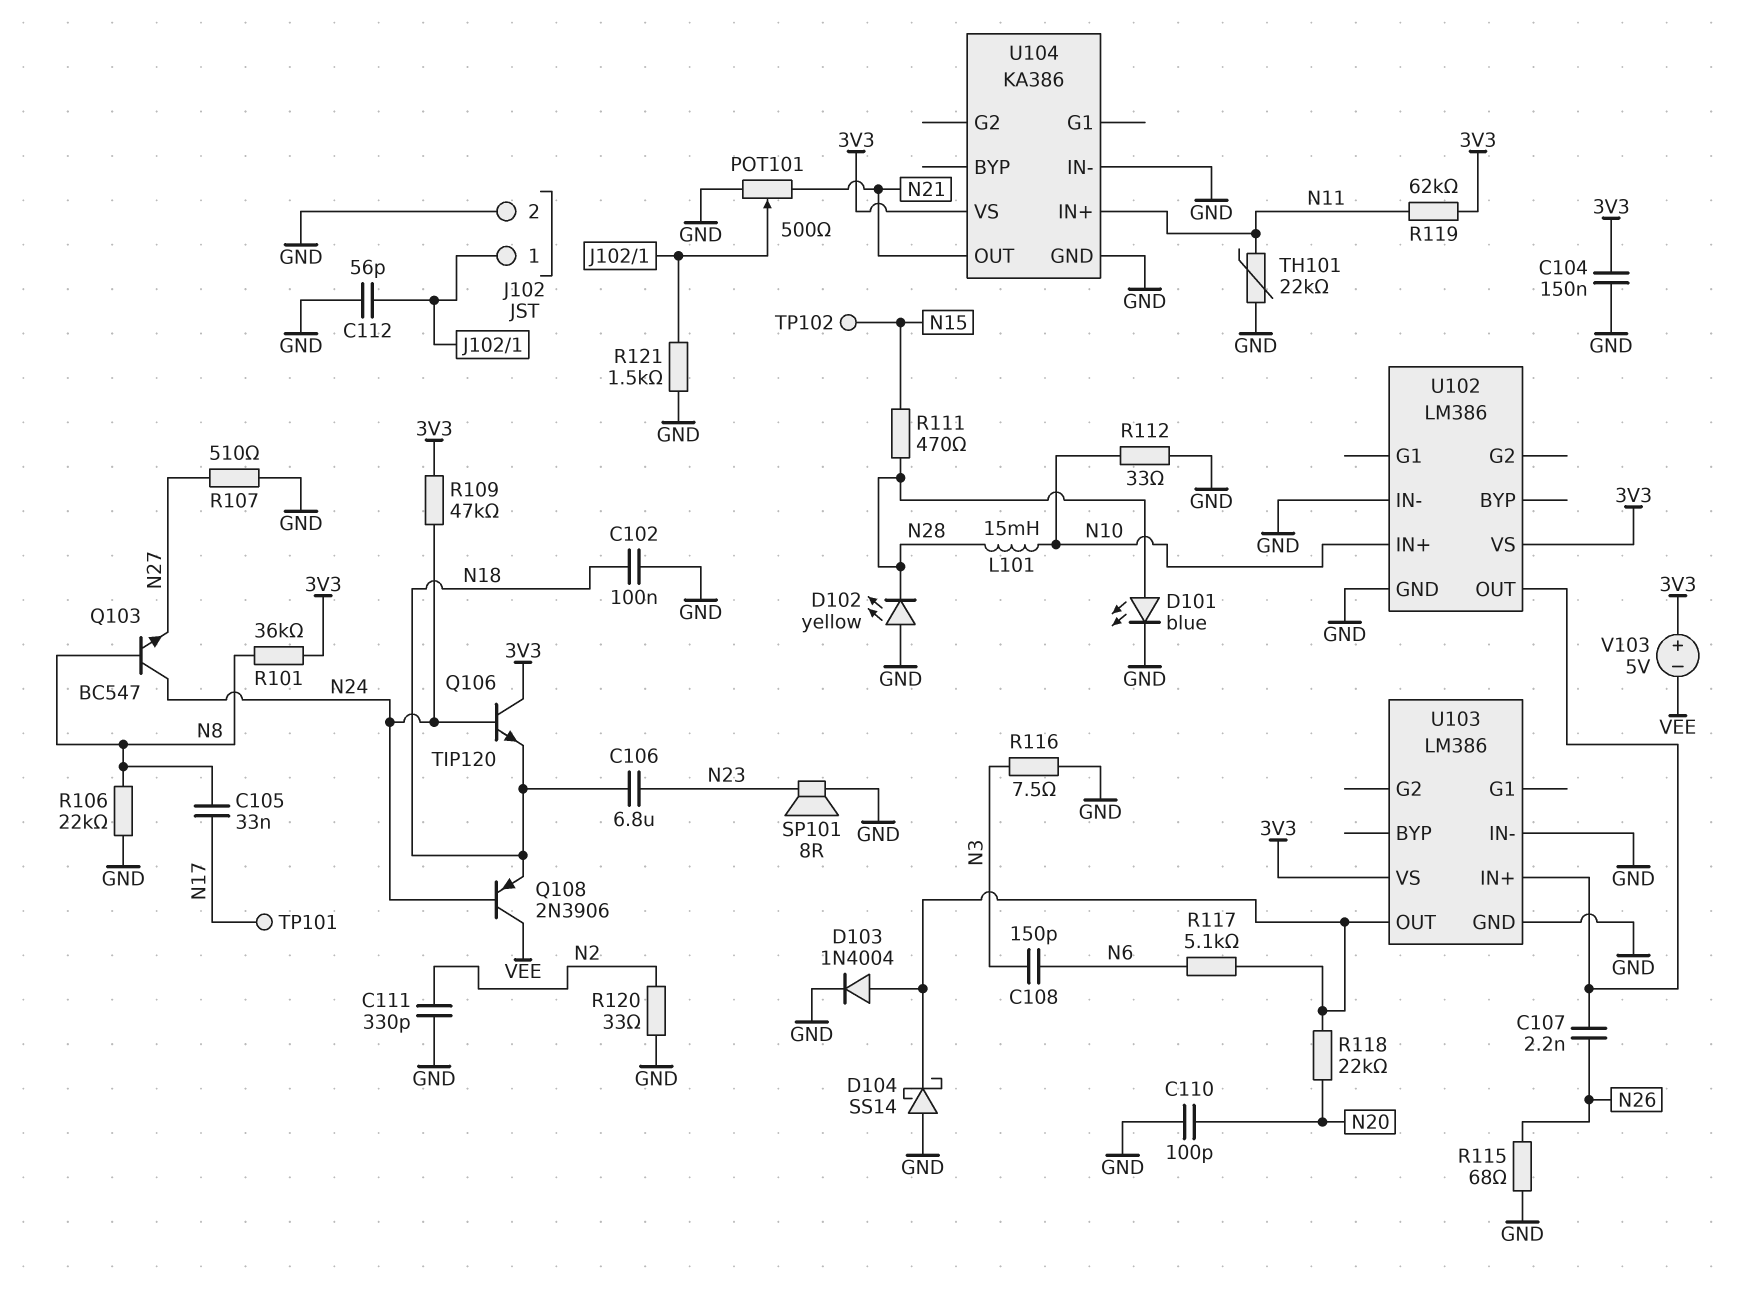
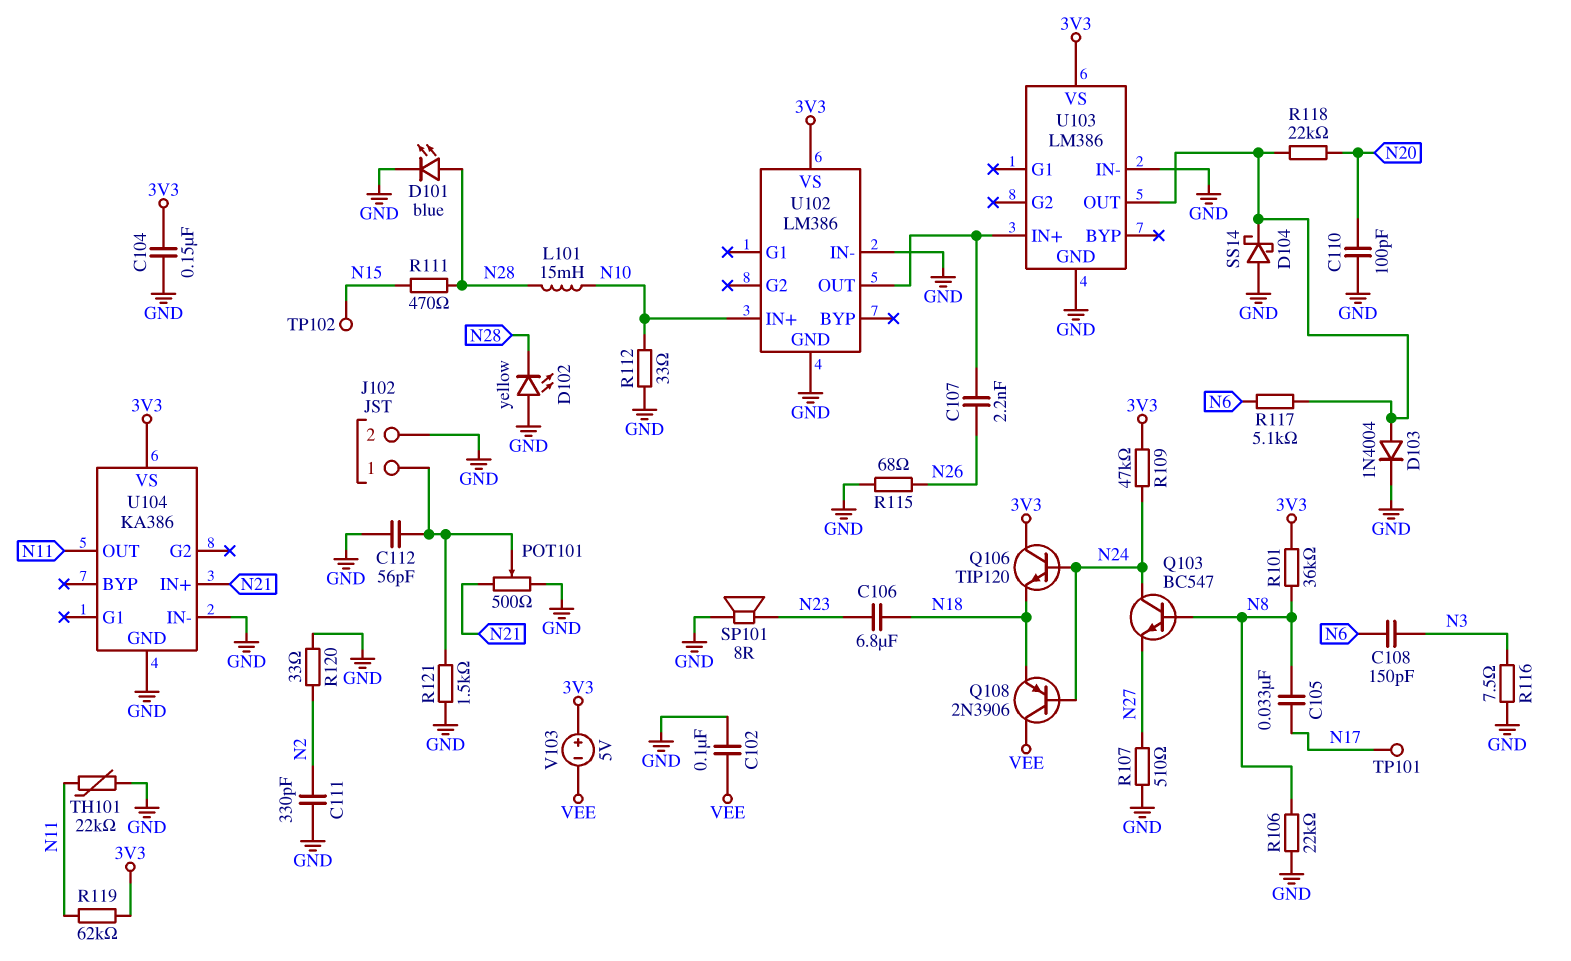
C102: 100nF (GND, N18) -> 100nF (GND, VEE)
U104 pin IN+: N11 -> N21
U104 pin OUT: N21 -> N11

